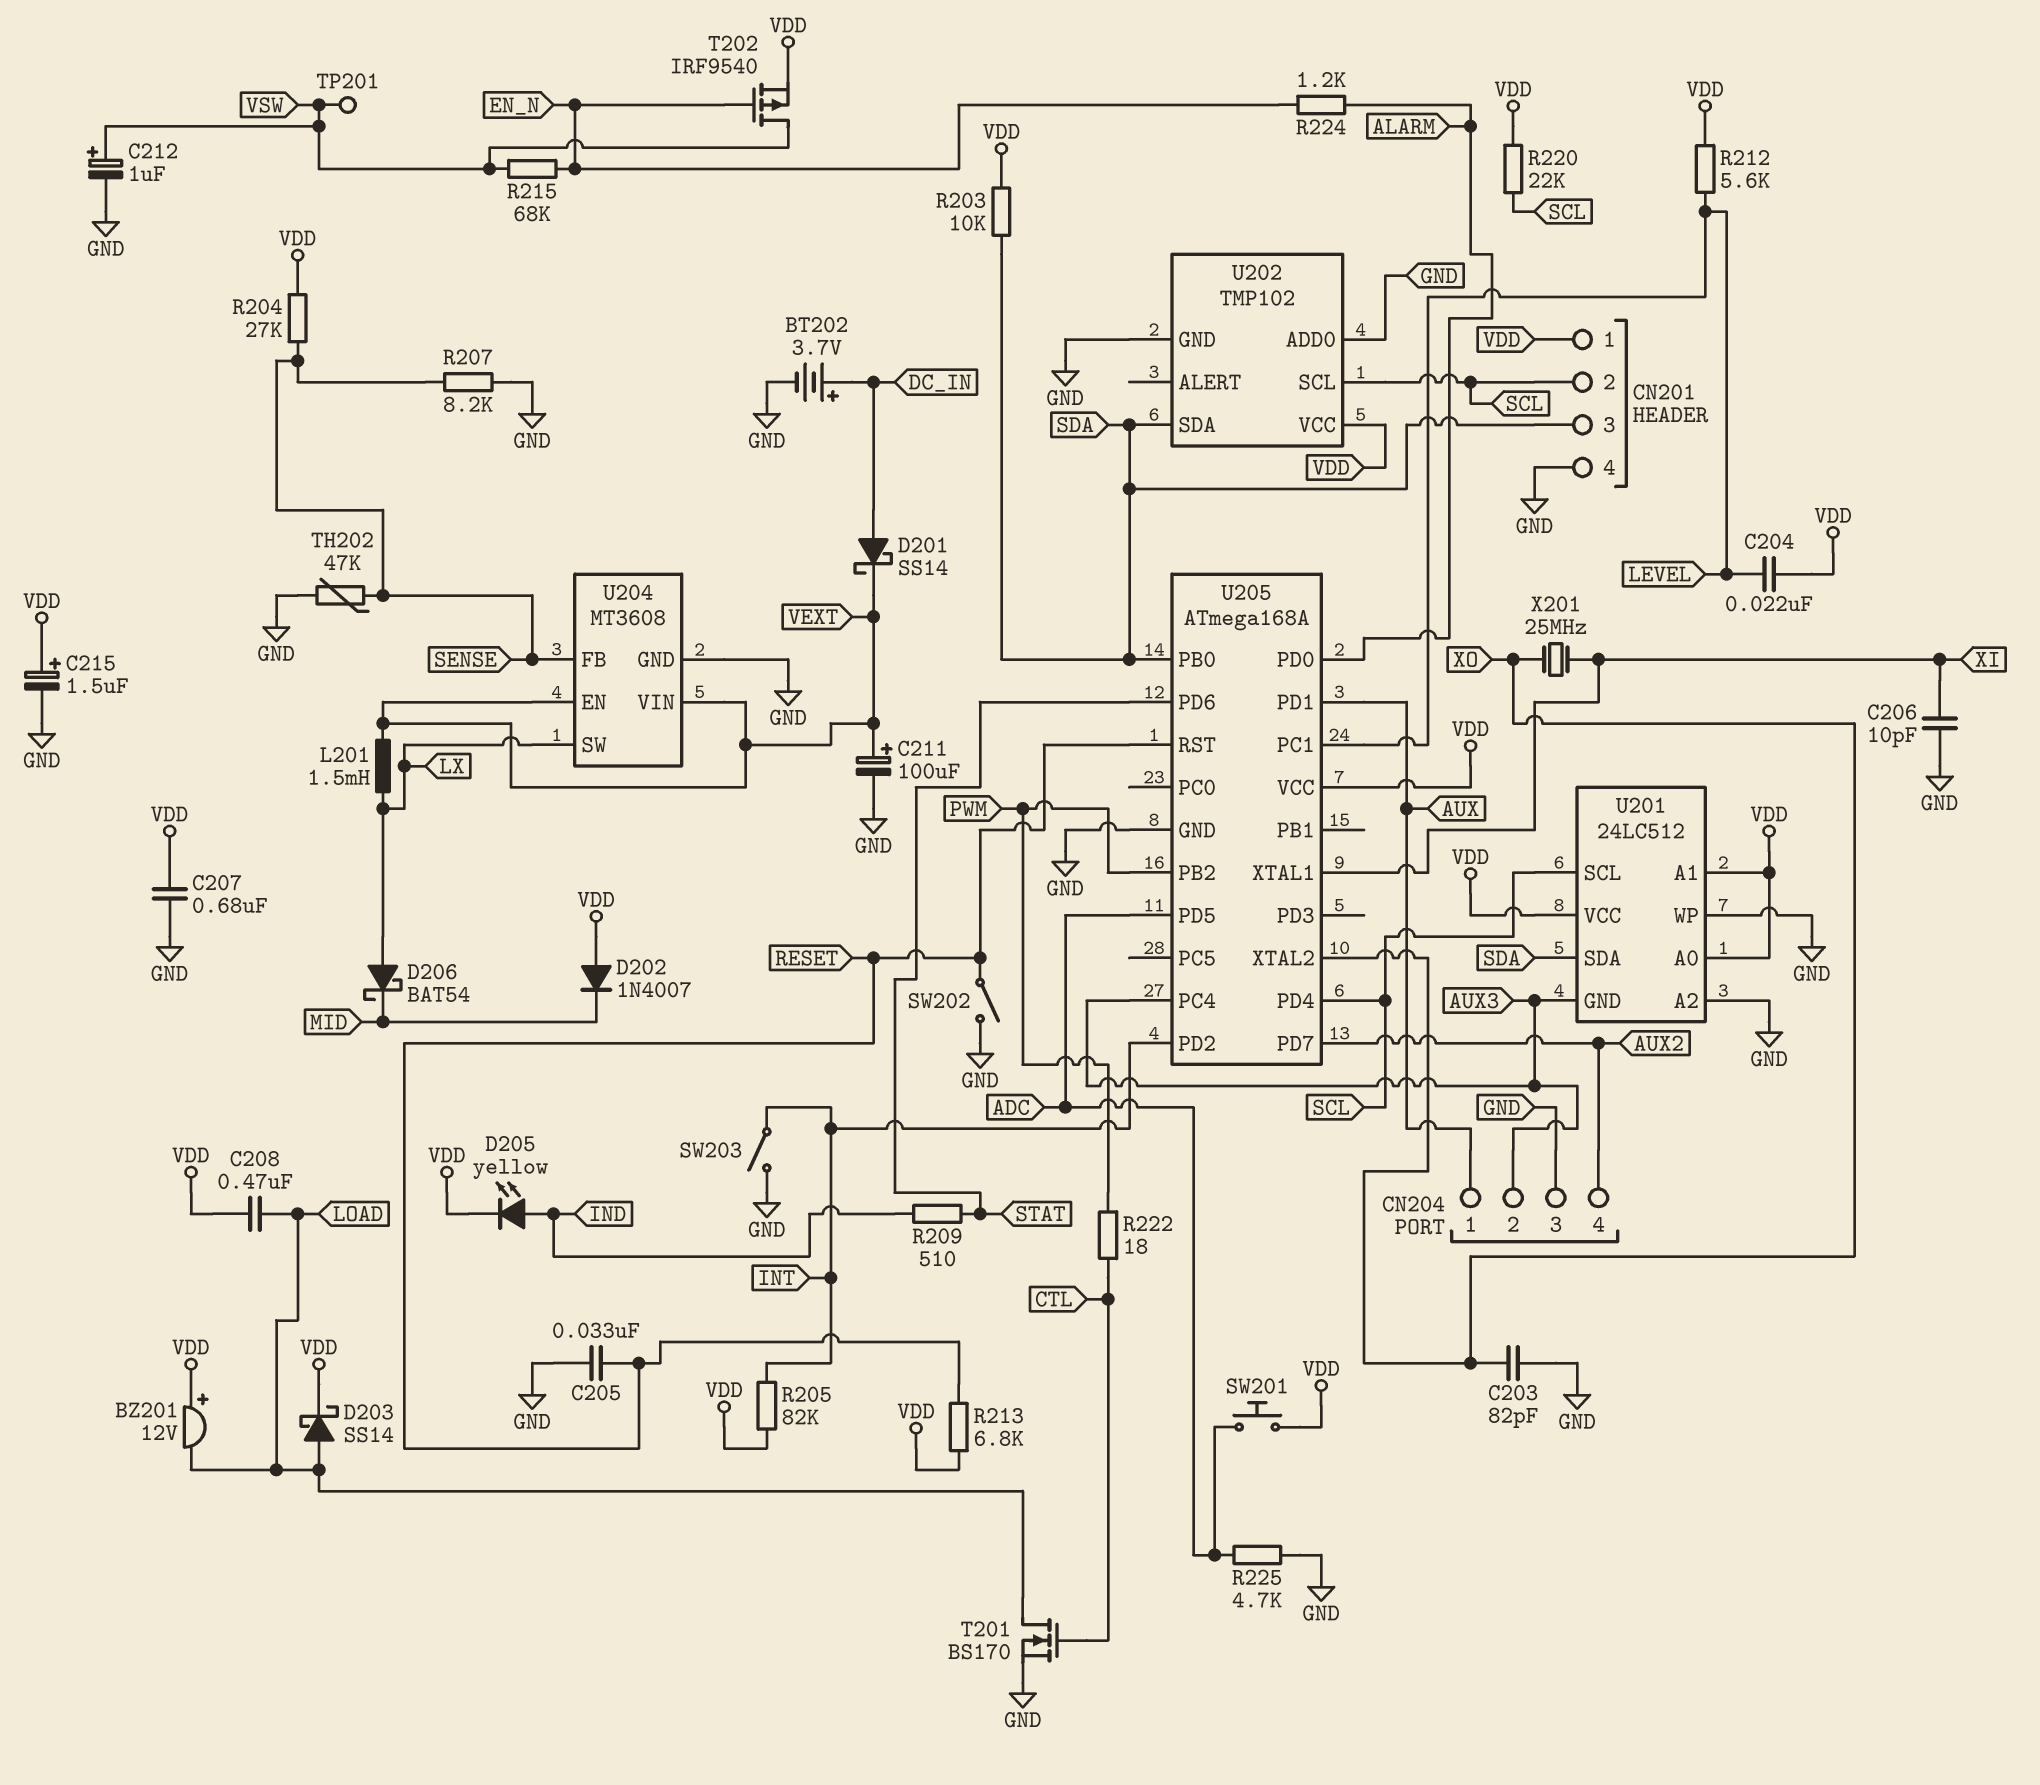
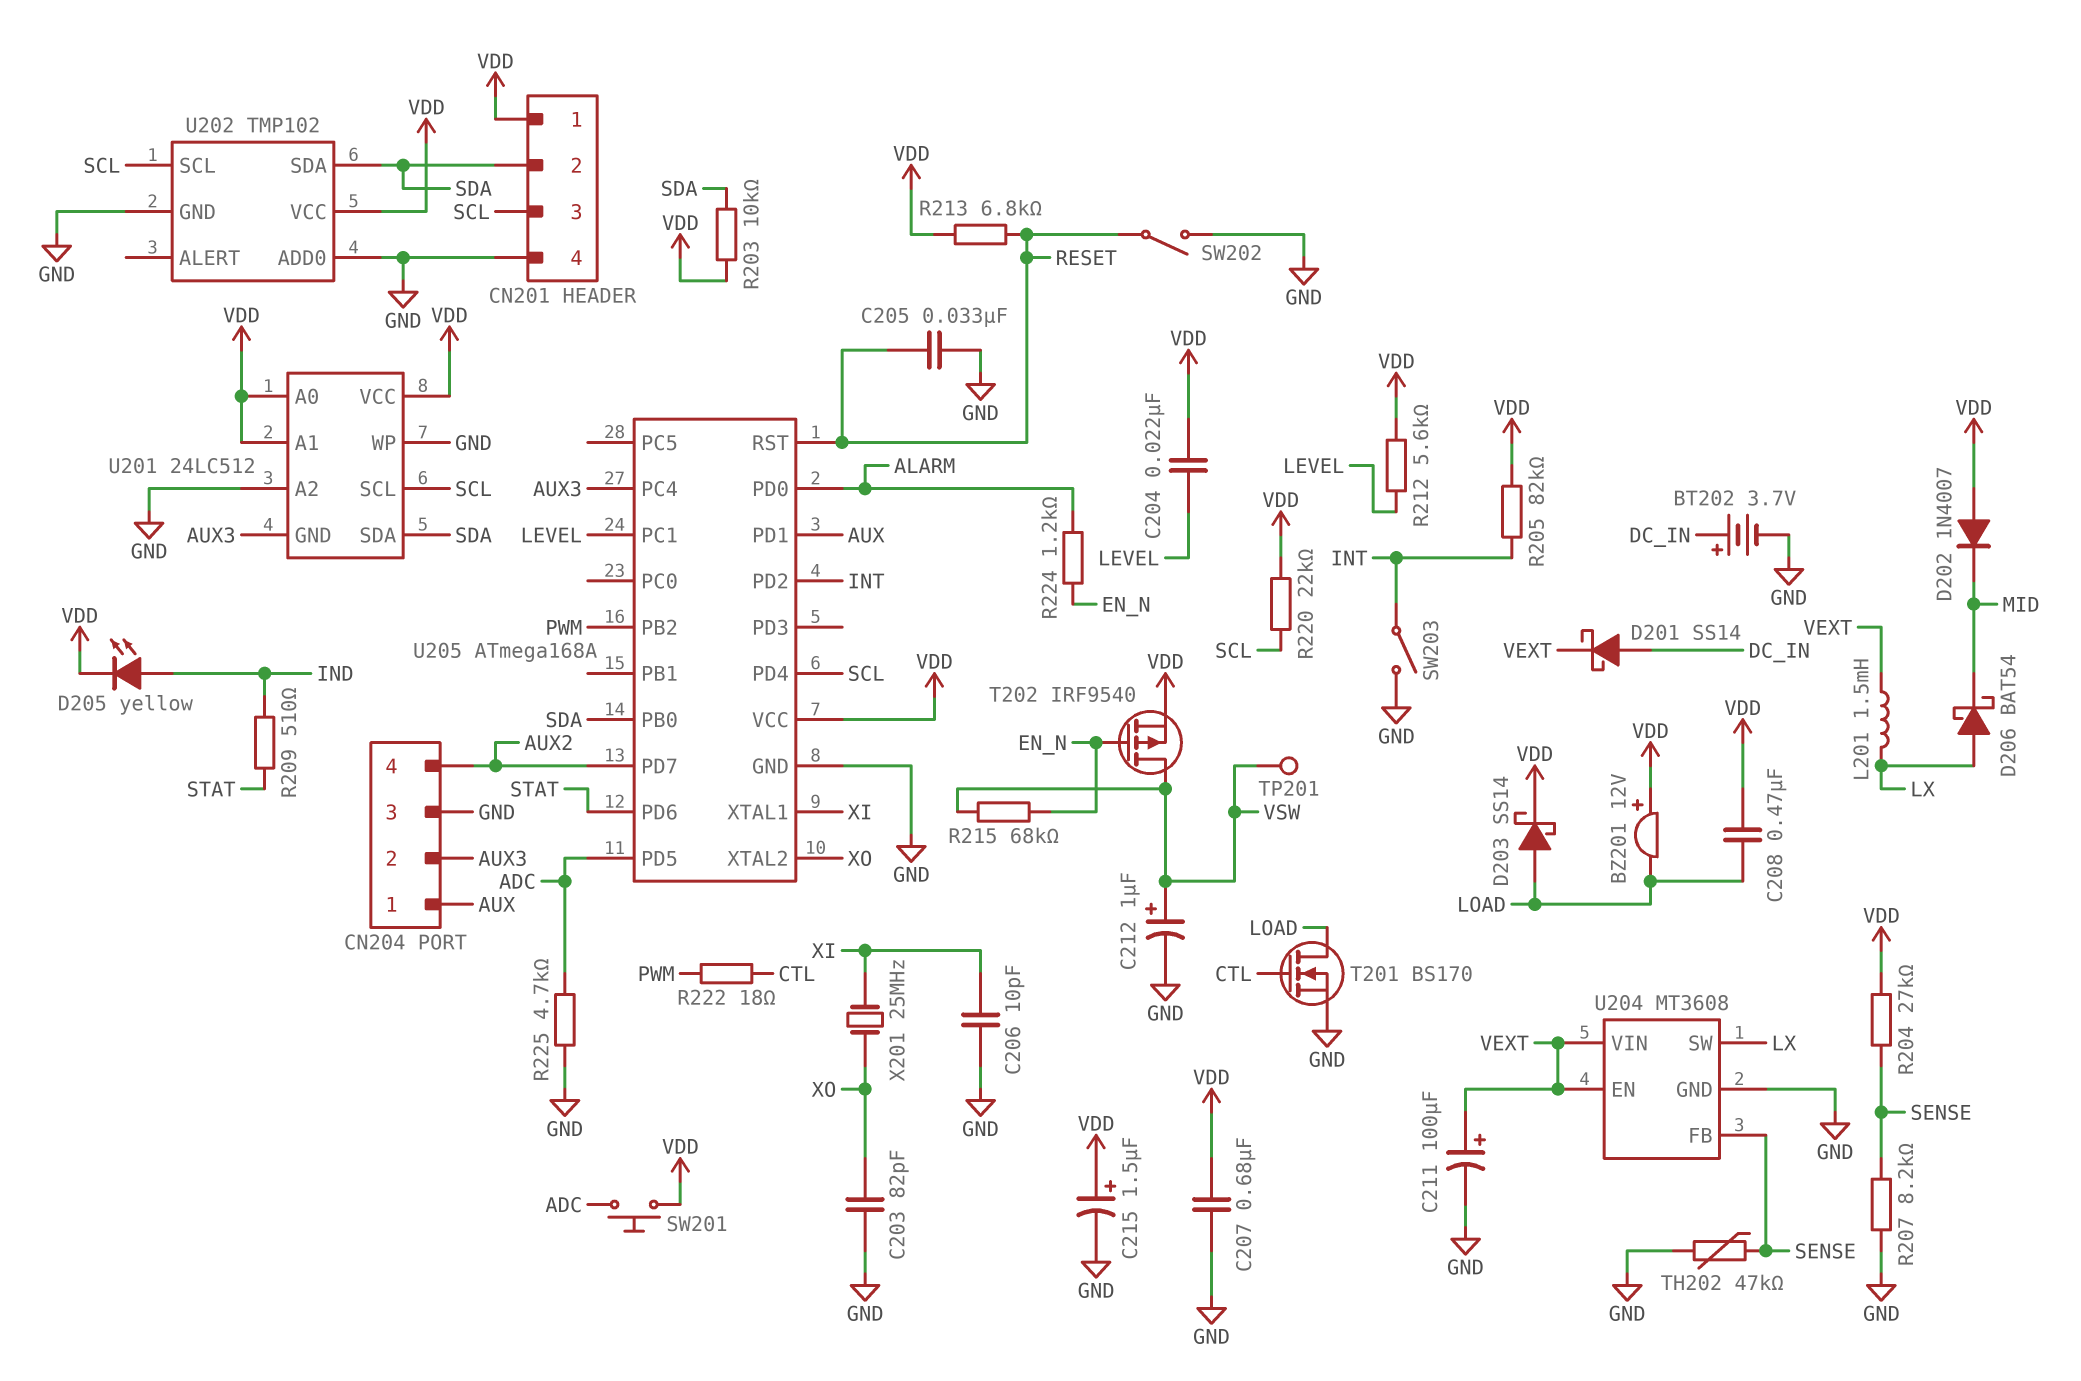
CN201 pin 2: SCL -> SDA
CN201 pin 3: SDA -> SCL

